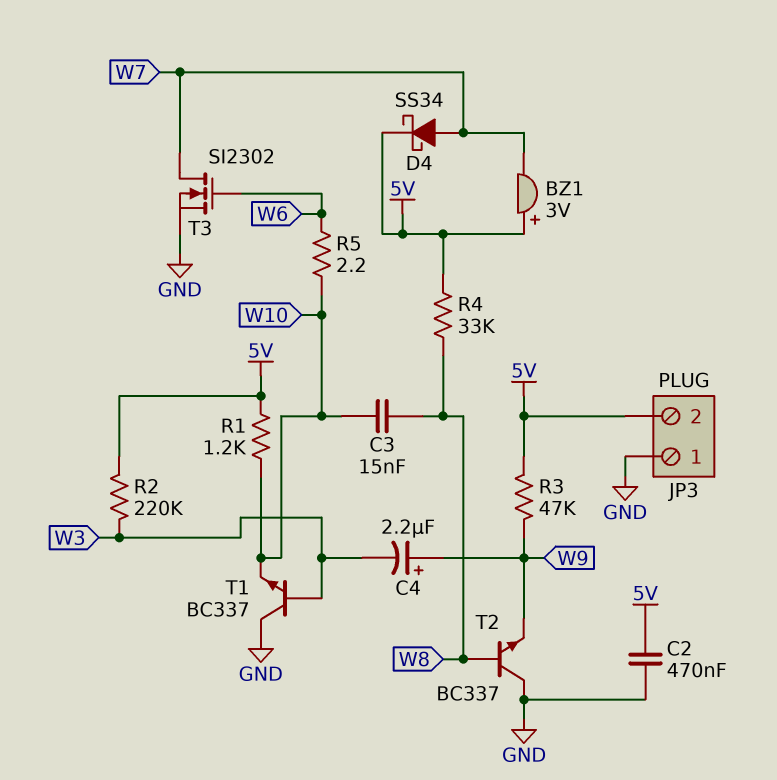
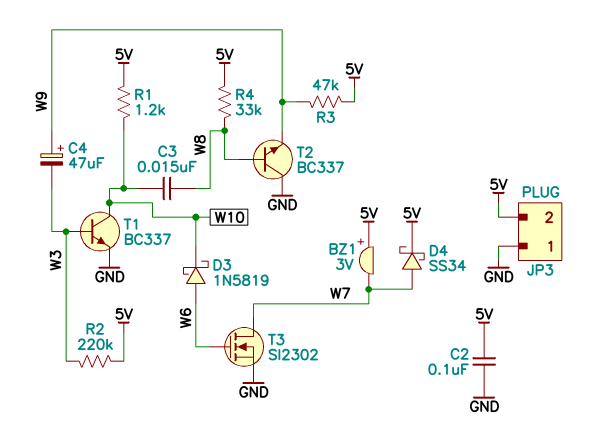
C2: 470nF (5V, GND) -> 100nF (5V, GND)
C4: 2.2uF (plus W9, minus W3) -> 47uF (plus W9, minus W3)
D3: none -> schottky 1N5819 (A W6, K W10)
R5: 2.2 (W6, W10) -> none
T1: NPN BC337 (B W3, C GND, E W10) -> NPN BC337 (B W3, C W10, E GND)

